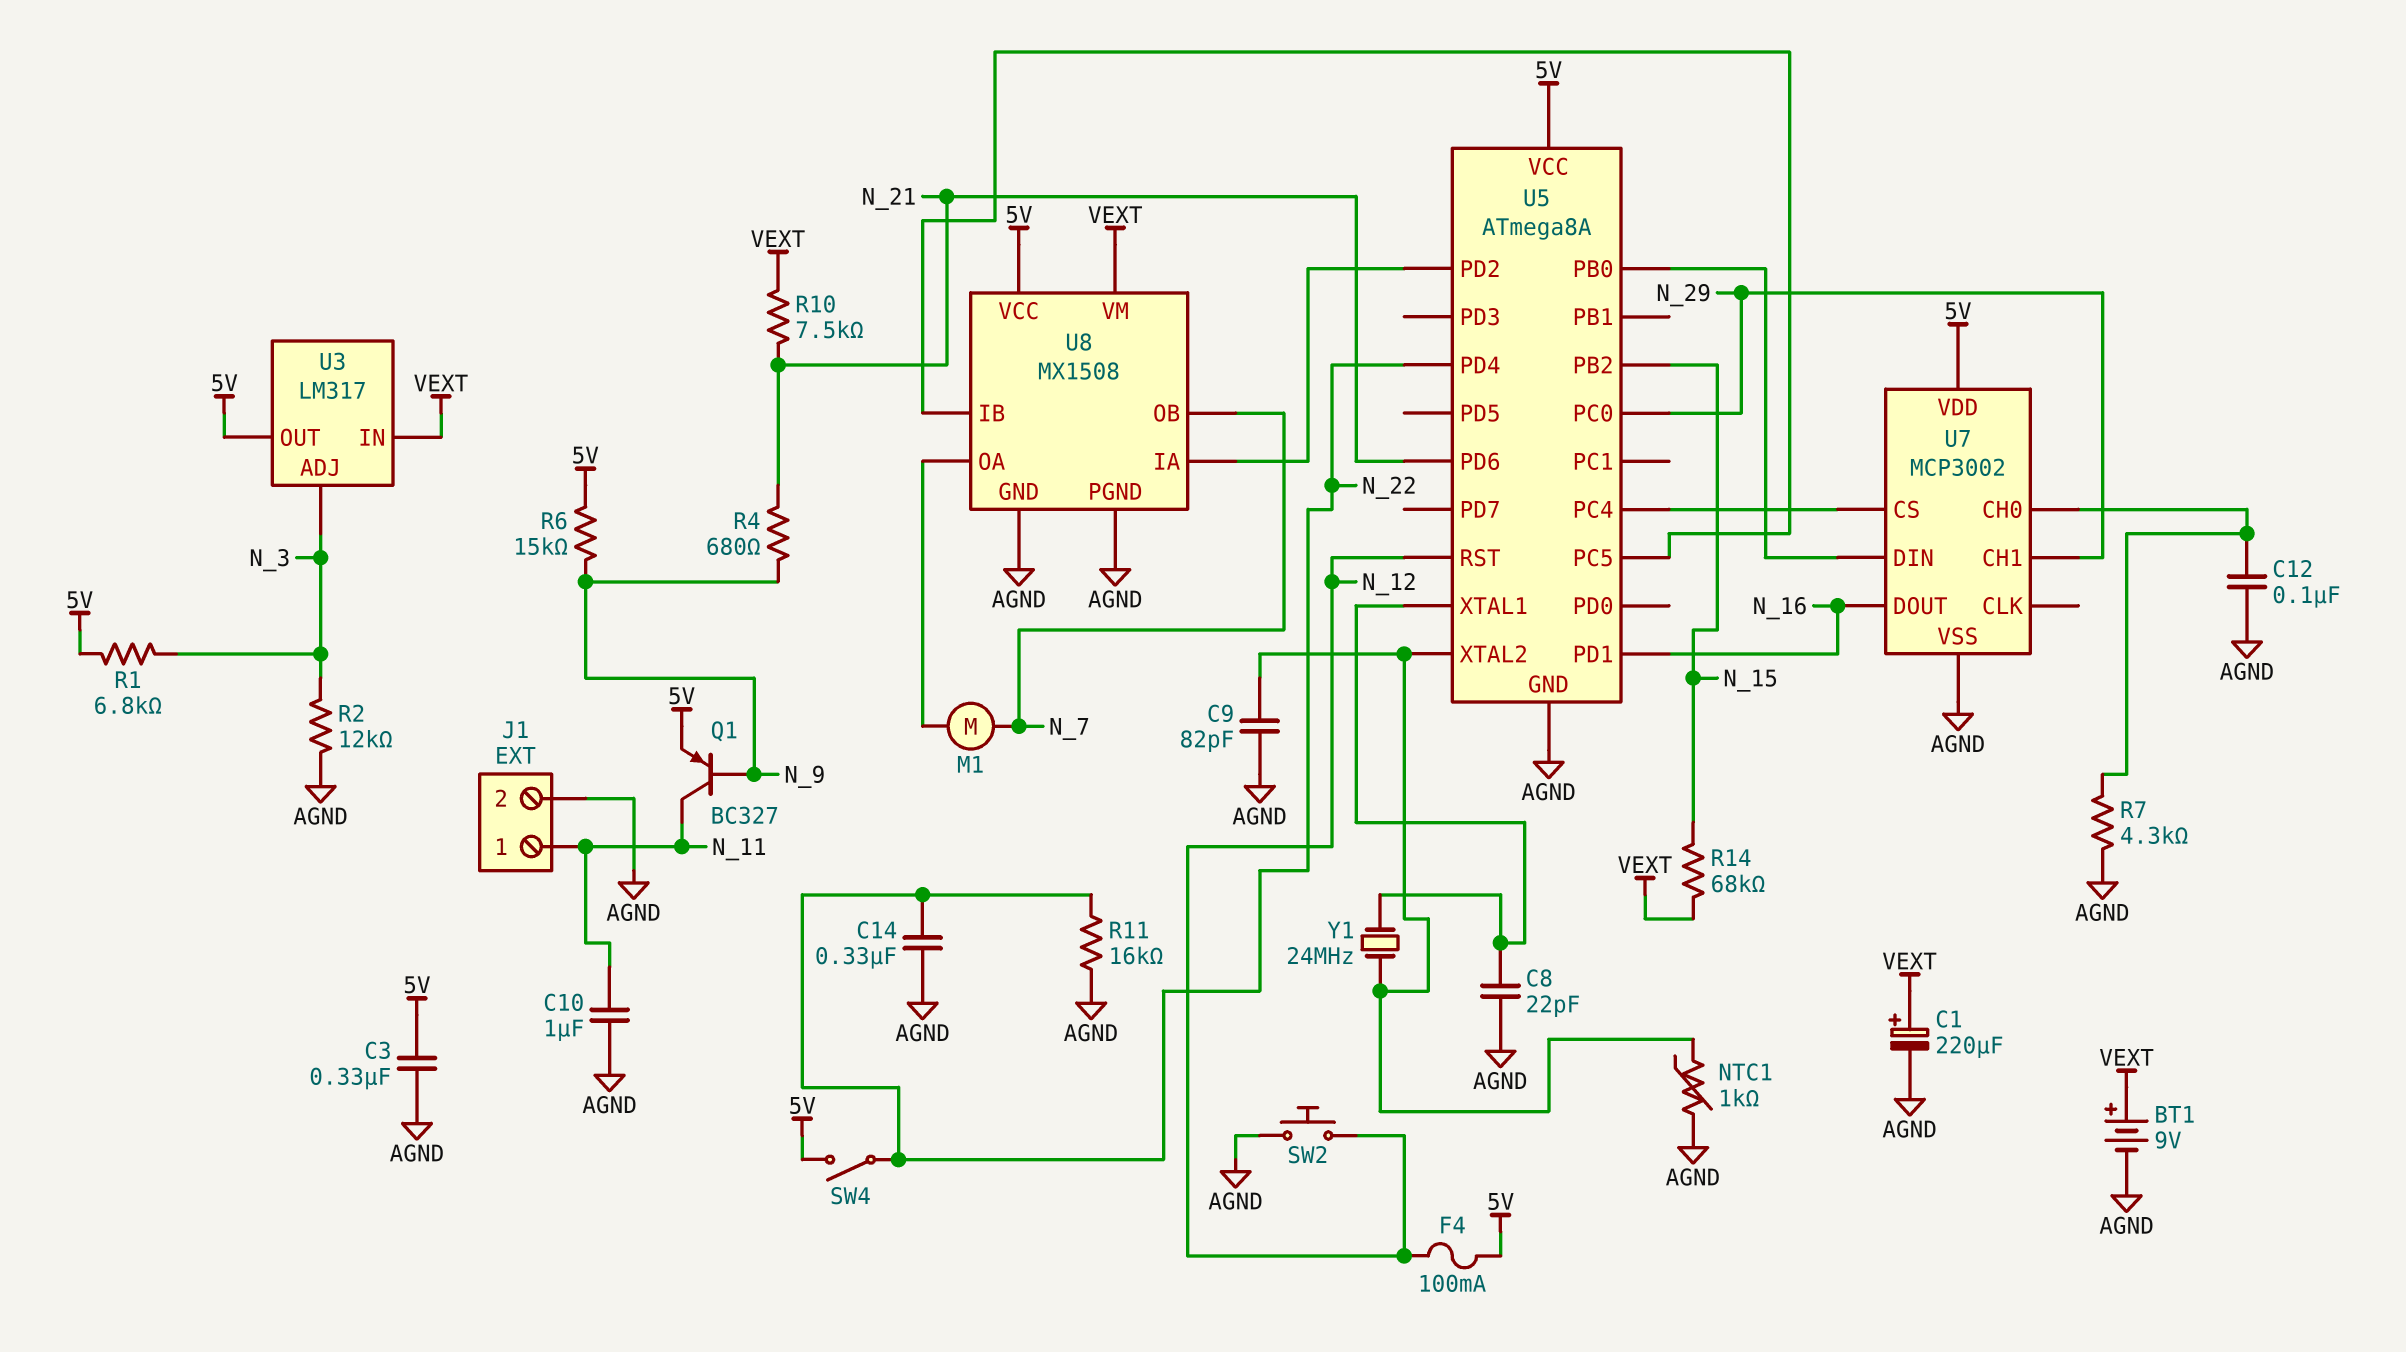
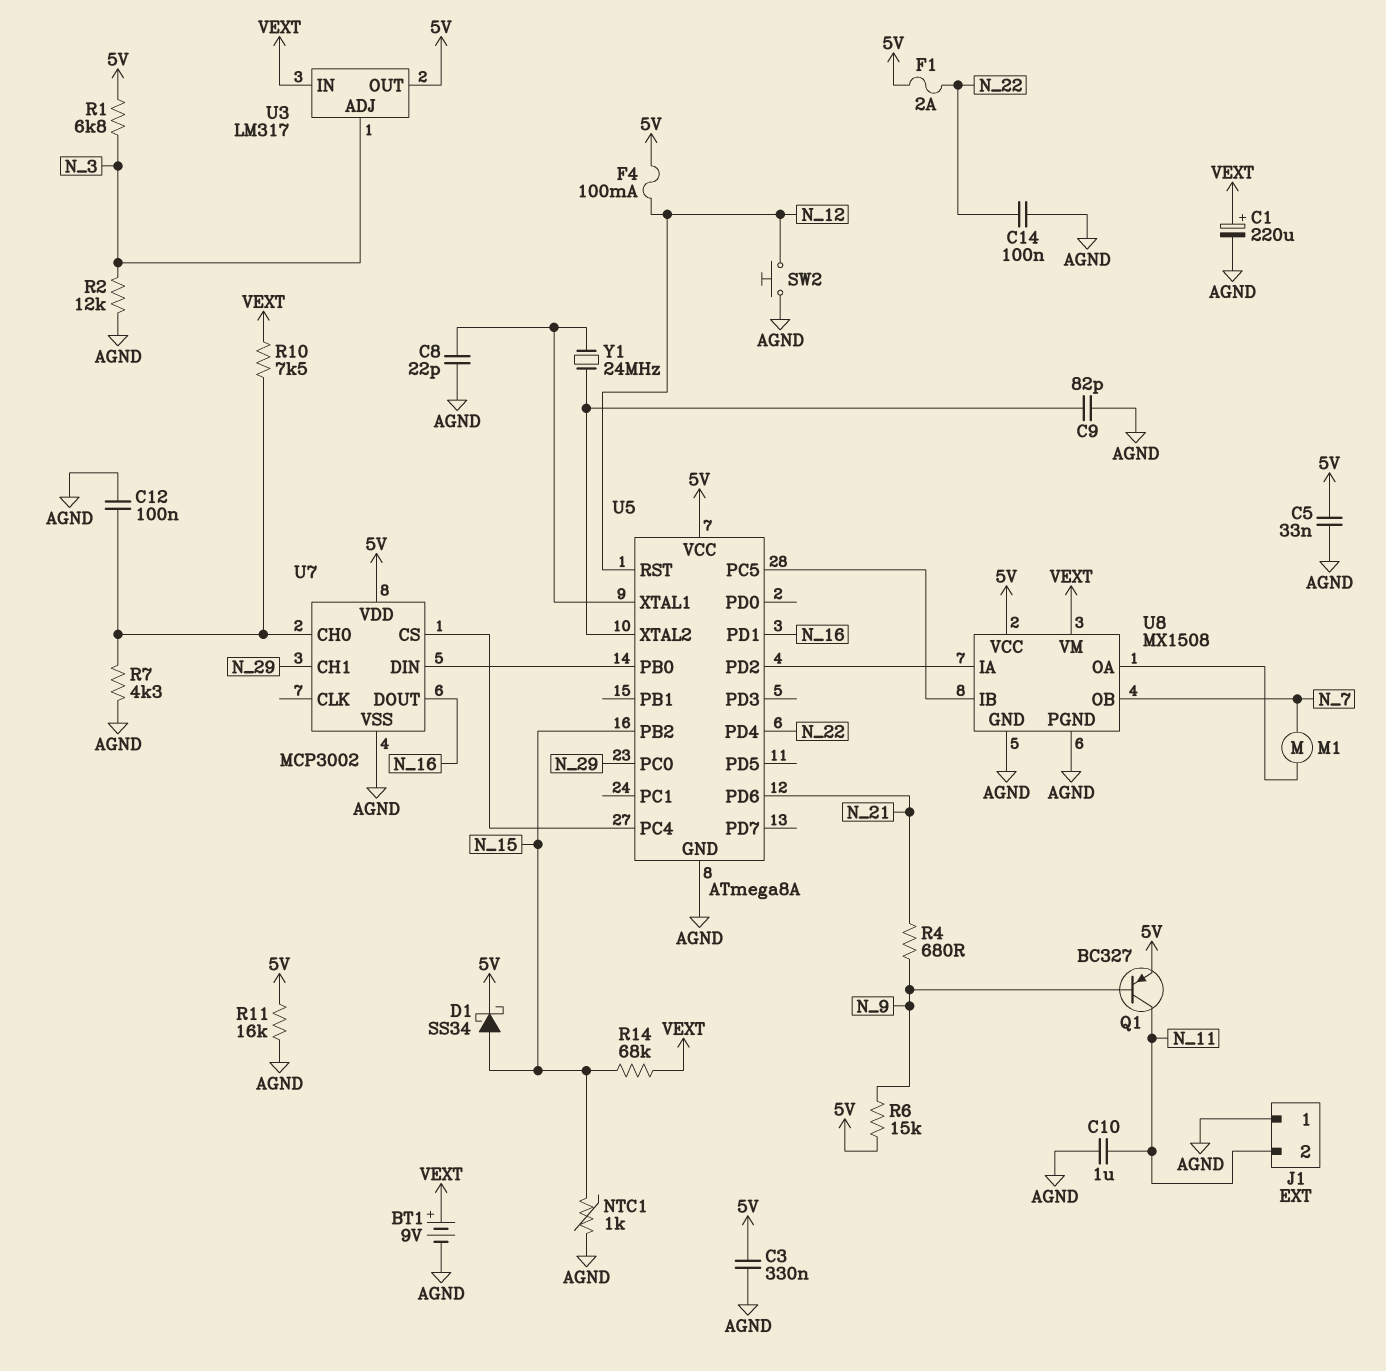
C5: none -> 33nF (5V, AGND)
C14: 330nF (AGND, N_22) -> 100nF (AGND, N_22)
D1: none -> schottky SS34 (A N_15, K 5V)
F1: none -> 2A (5V, N_22)
J1 pin 1: N_11 -> AGND
J1 pin 2: AGND -> N_11
NTC1: 1k (AGND, U5/XTAL2) -> 1k (AGND, N_15)
R10: 7.5k (N_21, VEXT) -> 7.5k (U7/CH0, VEXT)
R11: 16k (AGND, N_22) -> 16k (5V, AGND)
SW4: switch (5V, N_22) -> none

